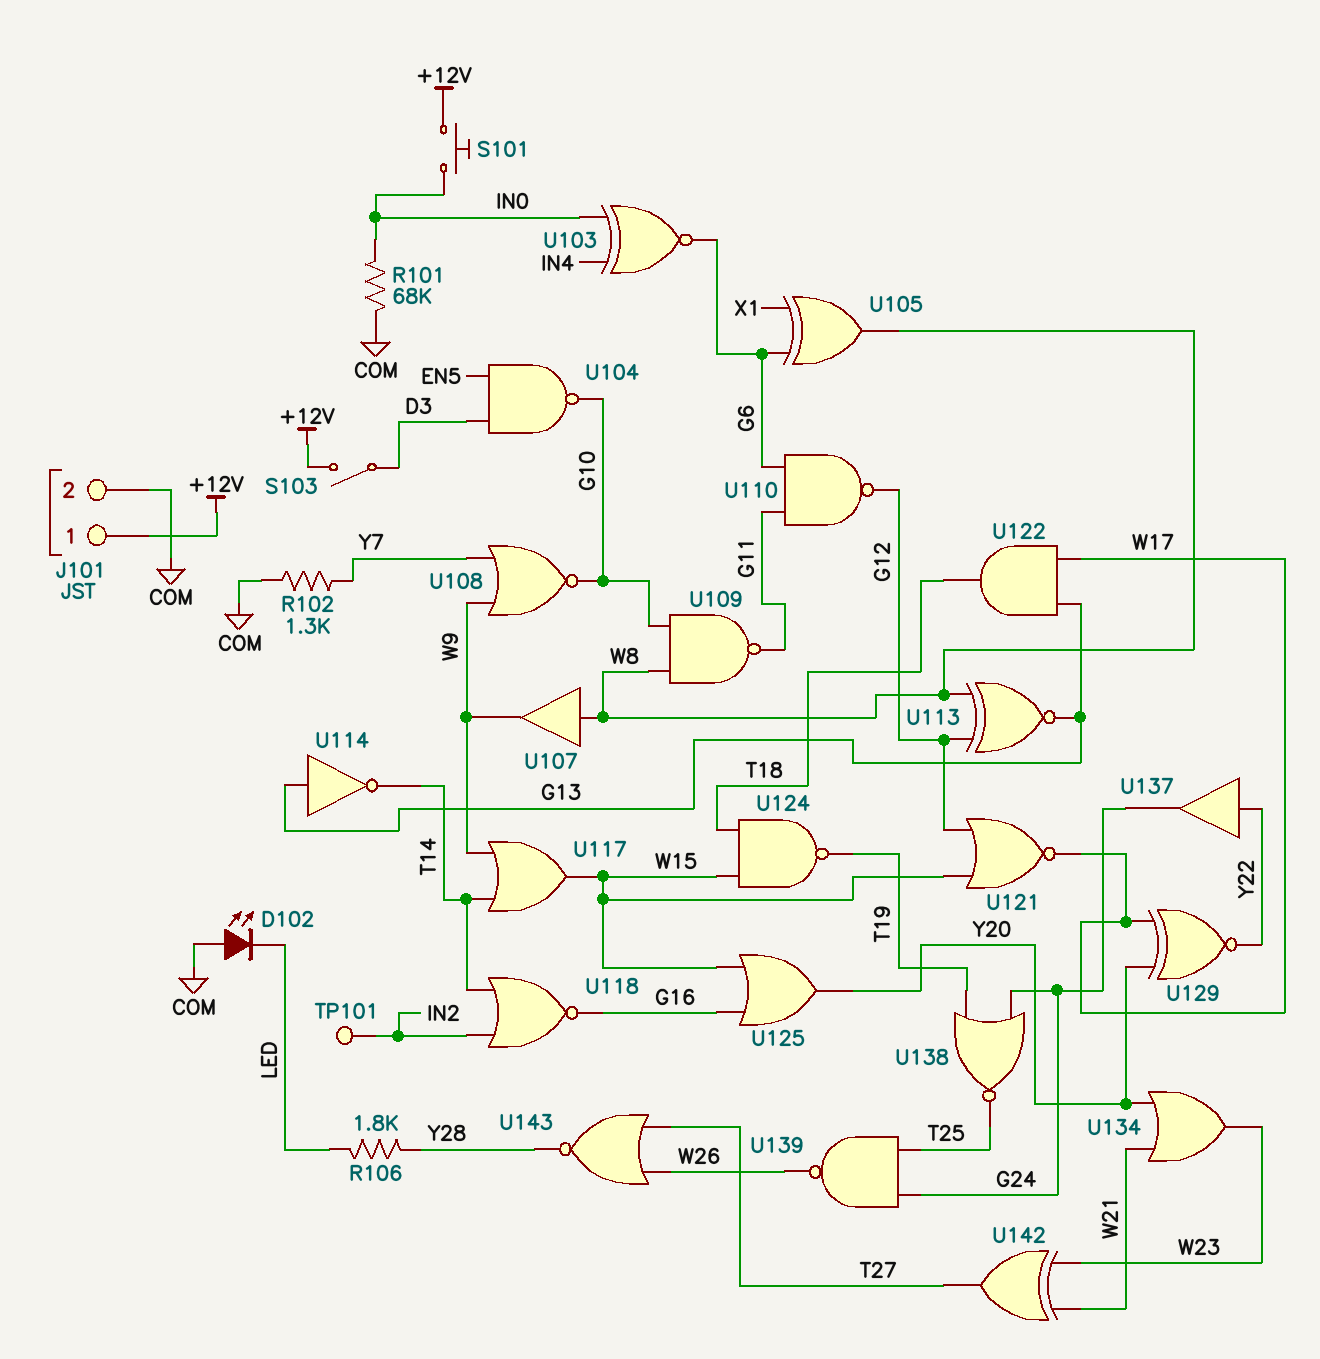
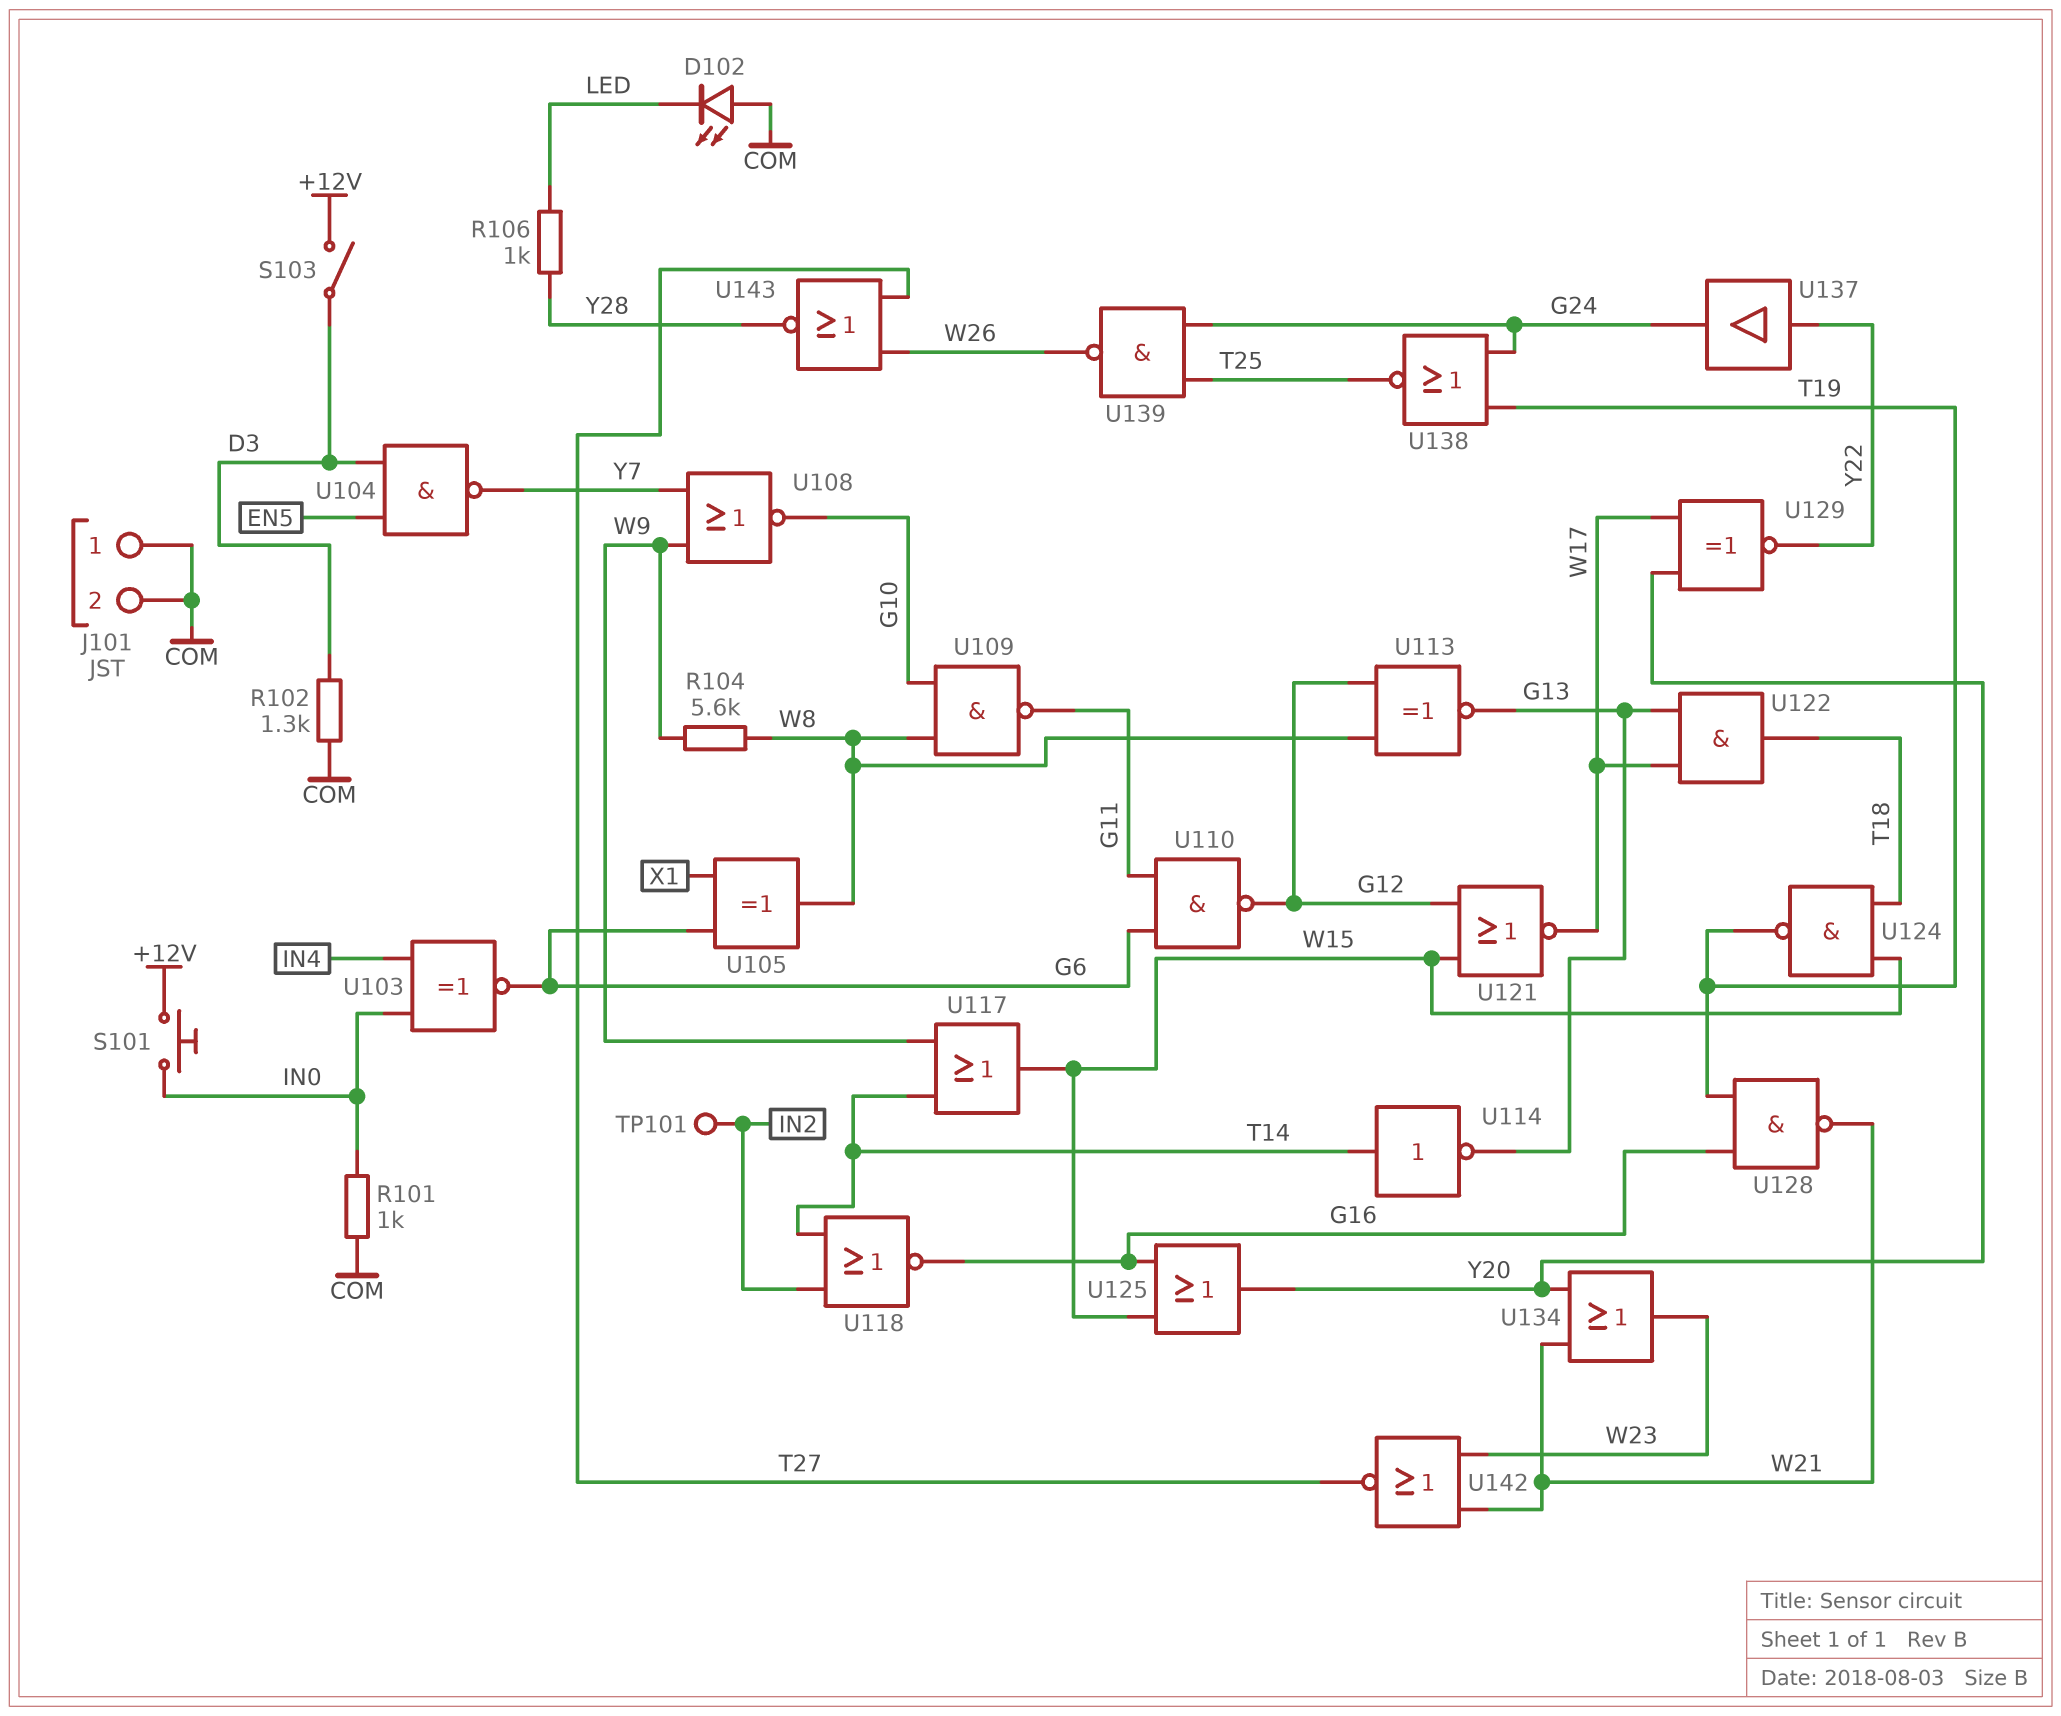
J101 pin 1: +12V -> COM
R101: 68k (COM, IN0) -> 1k (COM, IN0)
R102: 1.3k (COM, Y7) -> 1.3k (COM, D3)
R104: none -> 5.6k (W8, W9)
R106: 1.8k (LED, Y28) -> 1k (LED, Y28)
U104: NAND (in D3, in EN5, out G10) -> NAND (in D3, in EN5, out Y7)
U107: buffer (in W8, out W9) -> none
U114: NOT (in G13, out T14) -> NOT (in T14, out G13)
U128: none -> NAND (in G16, in T19, out W21)
U142: XOR (in W21, in W23, out T27) -> NOR (in W21, in W23, out T27)

